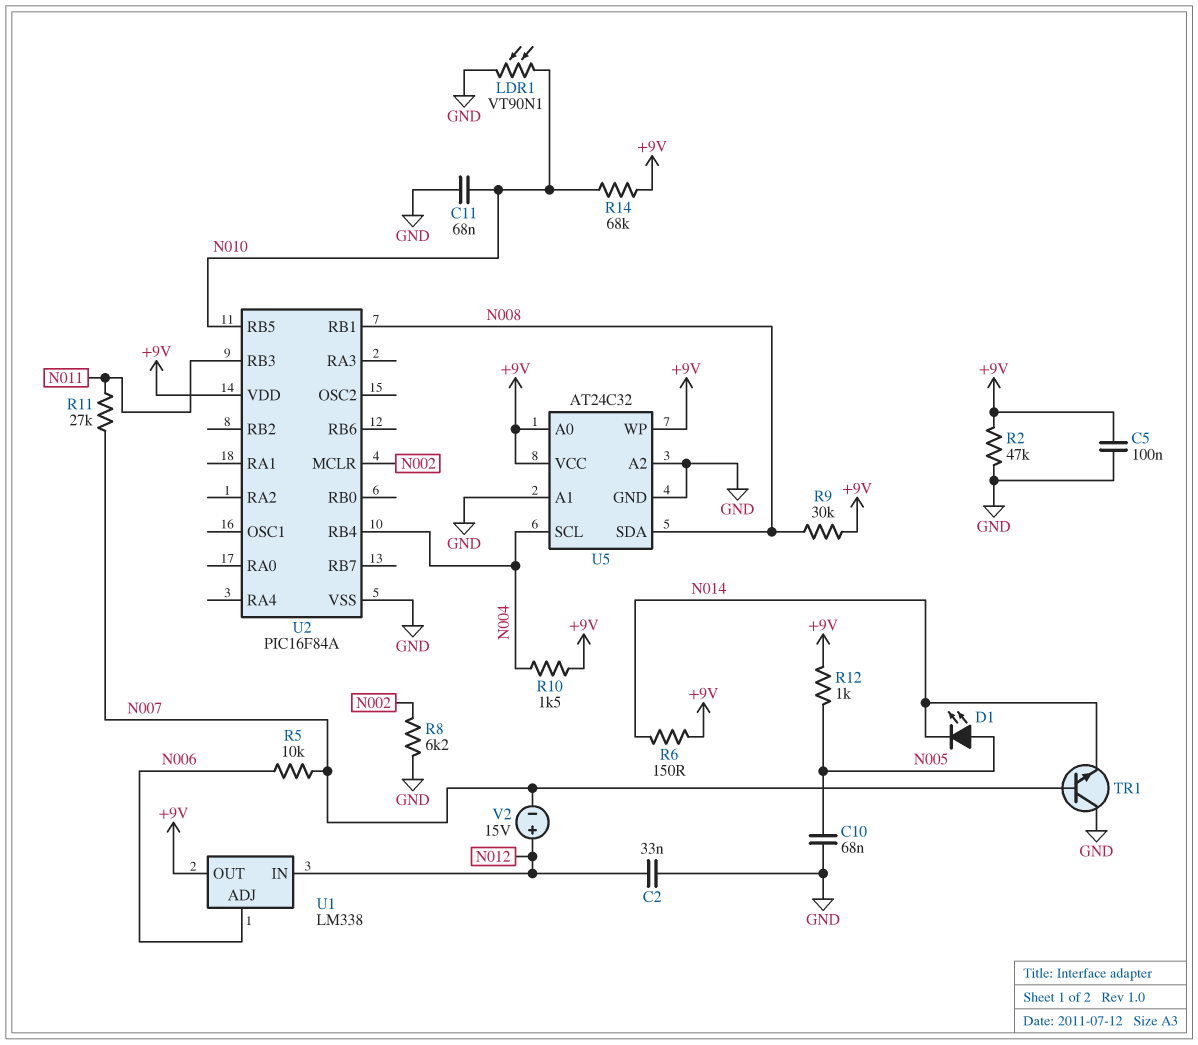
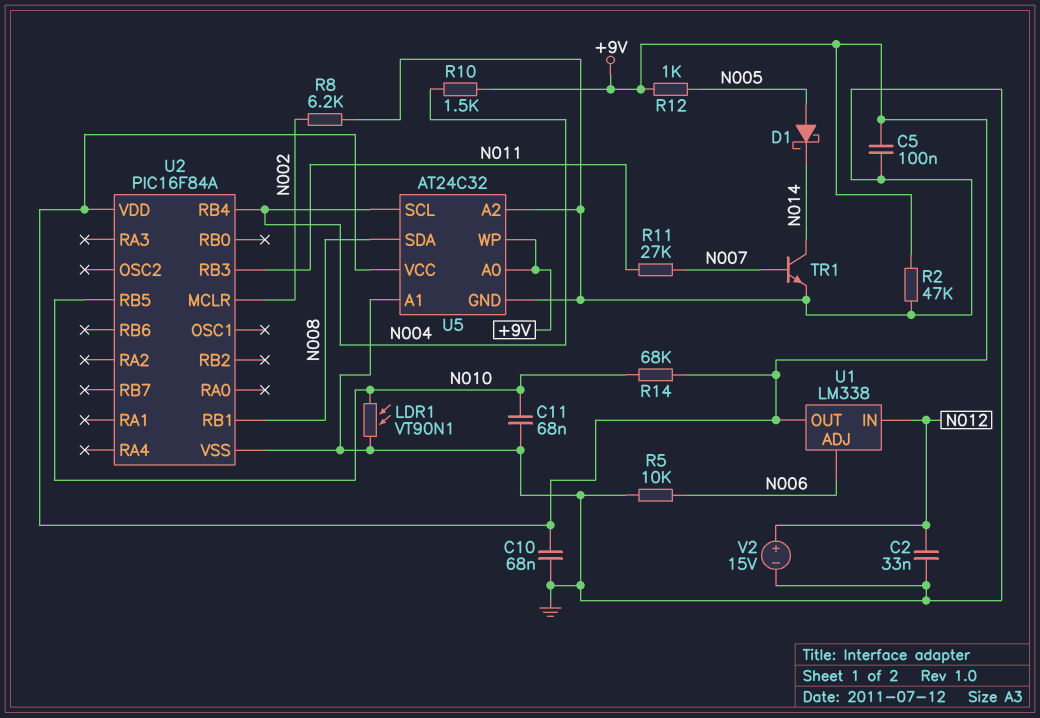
C10: 68nF (GND, N005) -> 68nF (+9V, GND)
D1: LED (A N005, K N014) -> schottky (A N005, K N014)
R5: 10k (N006, N007) -> 10k (GND, N006)
R6: 150 (+9V, N014) -> none
R9: 30k (+9V, N008) -> none
TR1: NPN (B N007, C GND, E N014) -> NPN (B N007, C N014, E GND)
V2: 15V (plus N012, minus N007) -> 15V (plus N012, minus GND)

